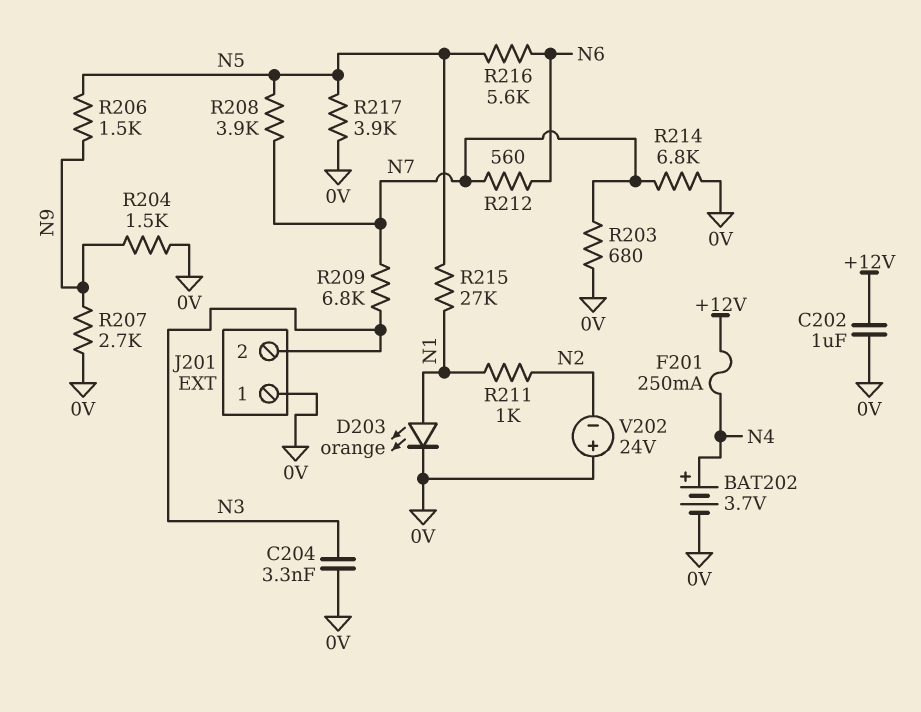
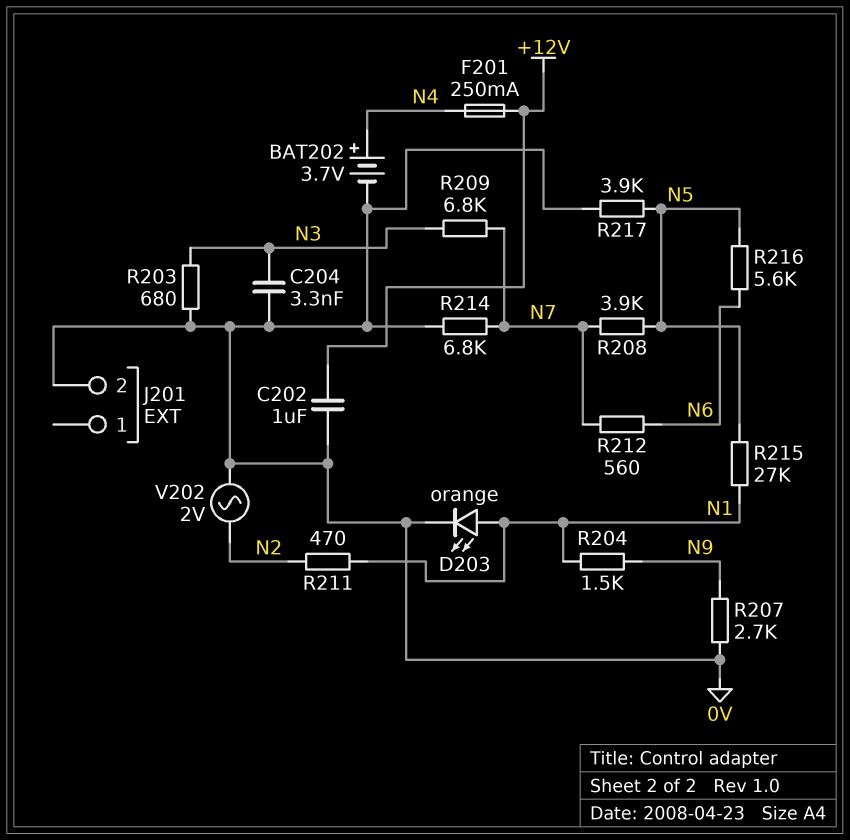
J201 pin 1: 0V -> none
J201 pin 2: N3 -> 0V
R203: 680 (0V, N7) -> 680 (0V, N3)
R204: 1.5k (0V, N9) -> 1.5k (N1, N9)
R206: 1.5k (N5, N9) -> none
R211: 1k (N1, N2) -> 470 (N1, N2)
V202: 24V (plus 0V, minus N2) -> AC 2V (0V, N2)

